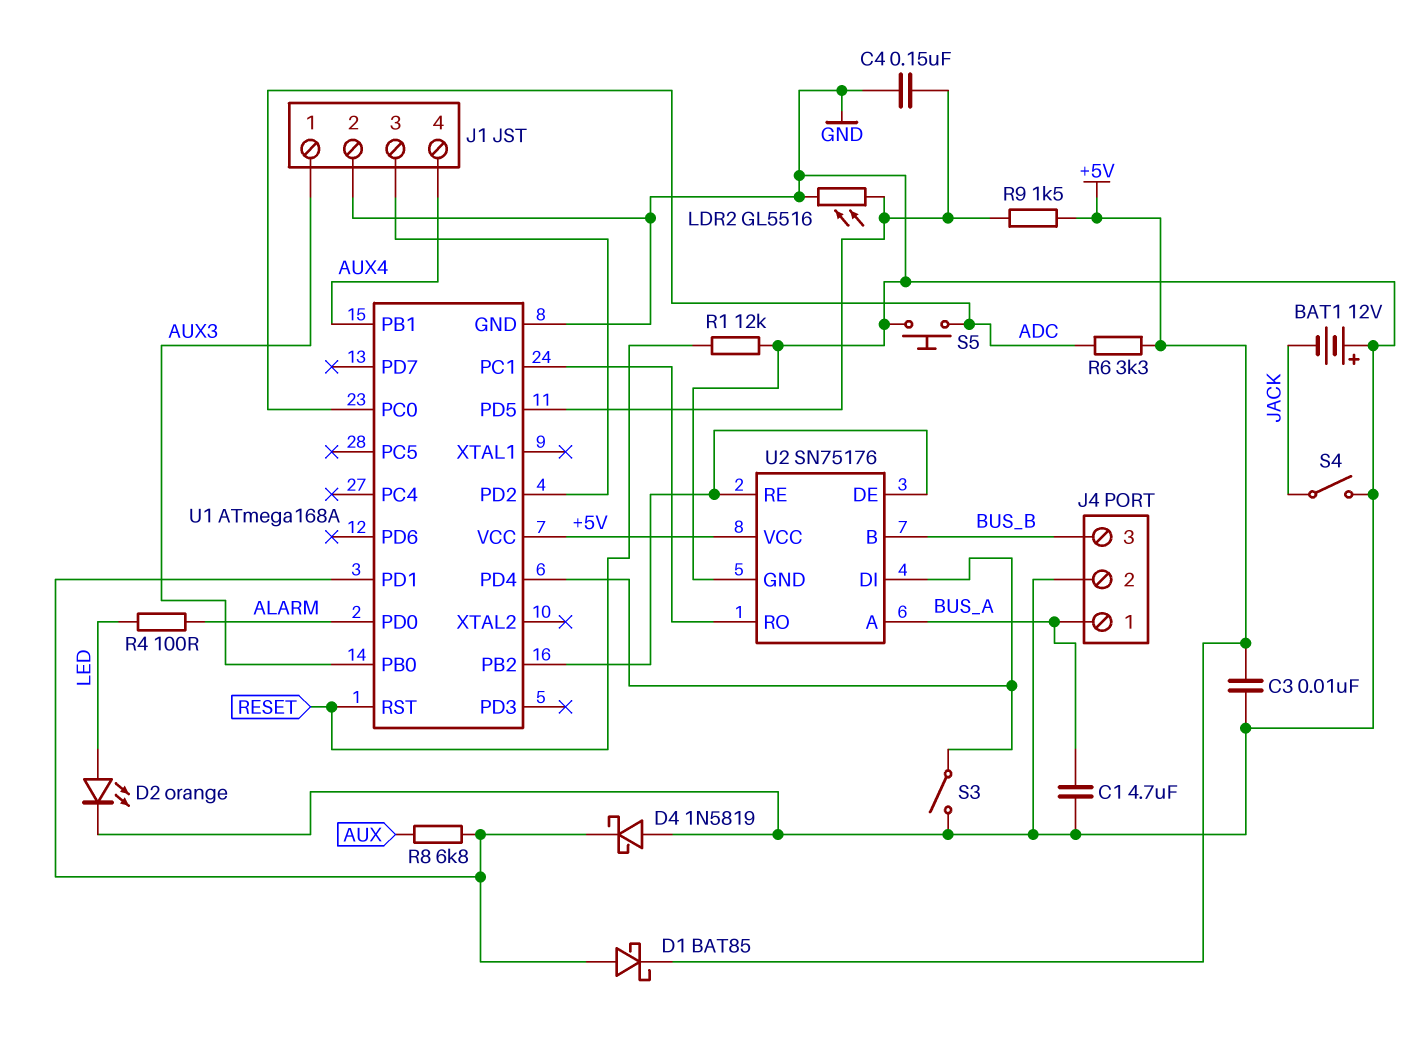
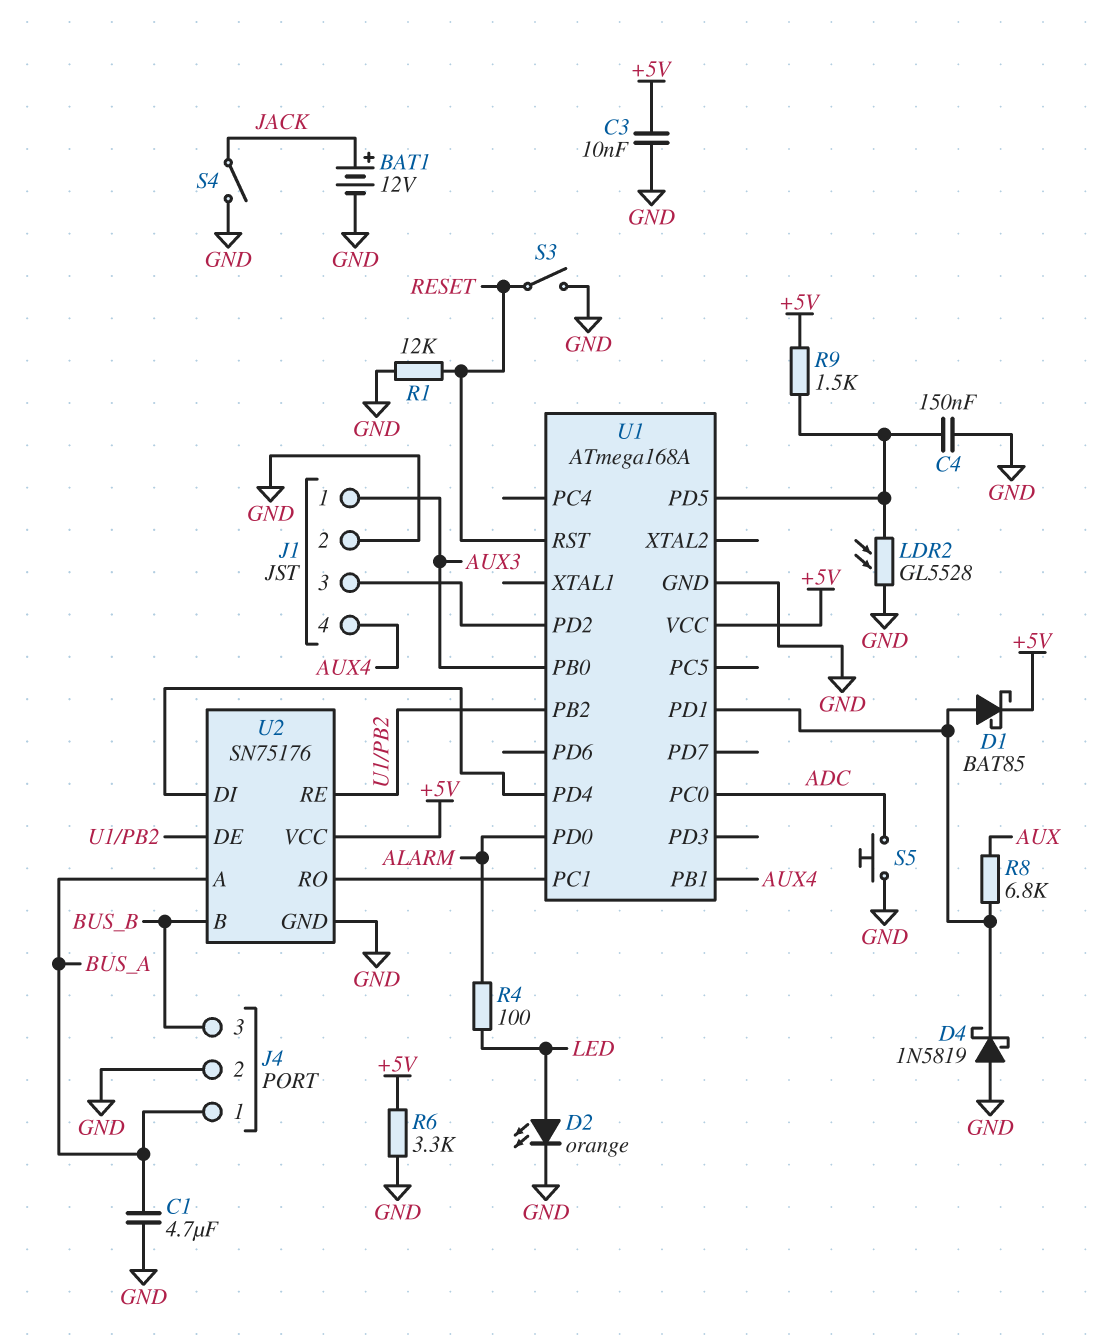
BAT1: 12V (plus GND, minus JACK) -> 12V (plus JACK, minus GND)
LDR2: GL5516 (GND, U1/PD5) -> GL5528 (GND, U1/PD5)
R6: 3.3k (+5V, ADC) -> 3.3k (+5V, GND)
S3: switch (GND, U1/PD4) -> switch (GND, RESET)

